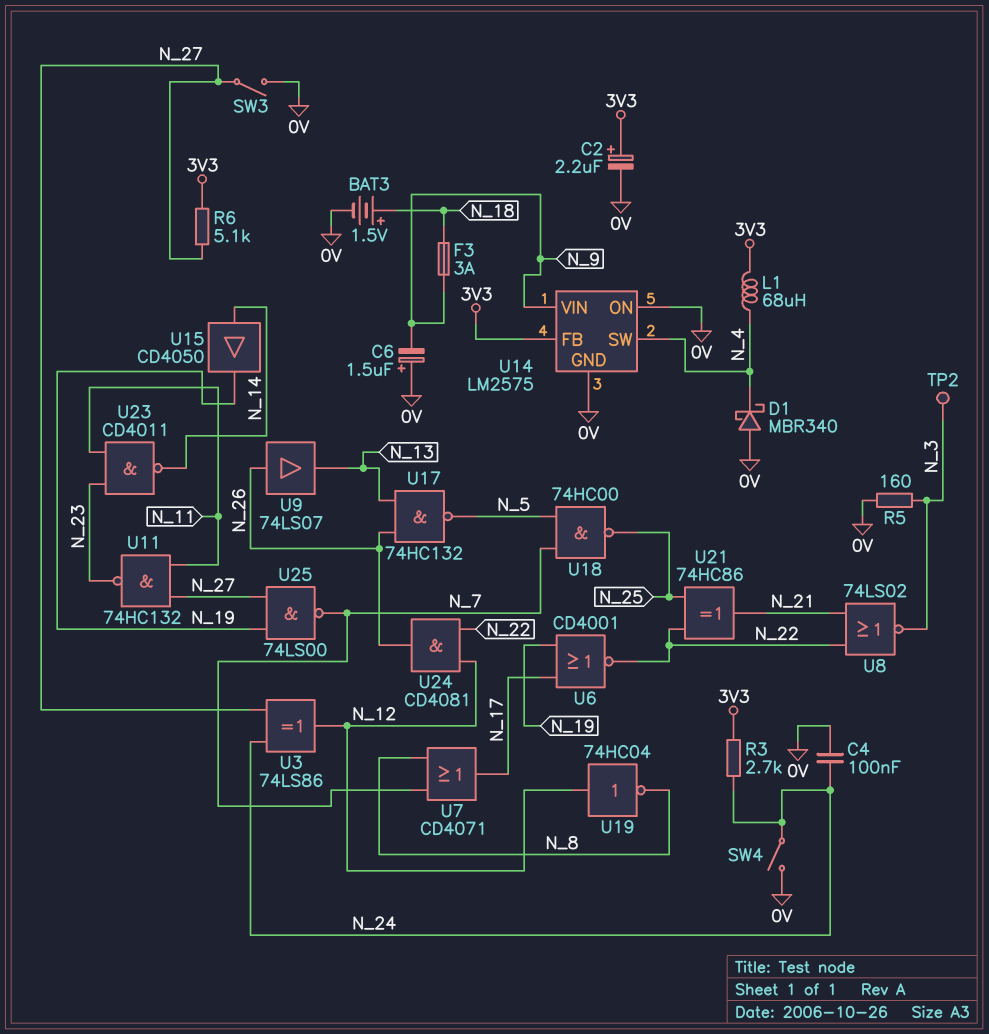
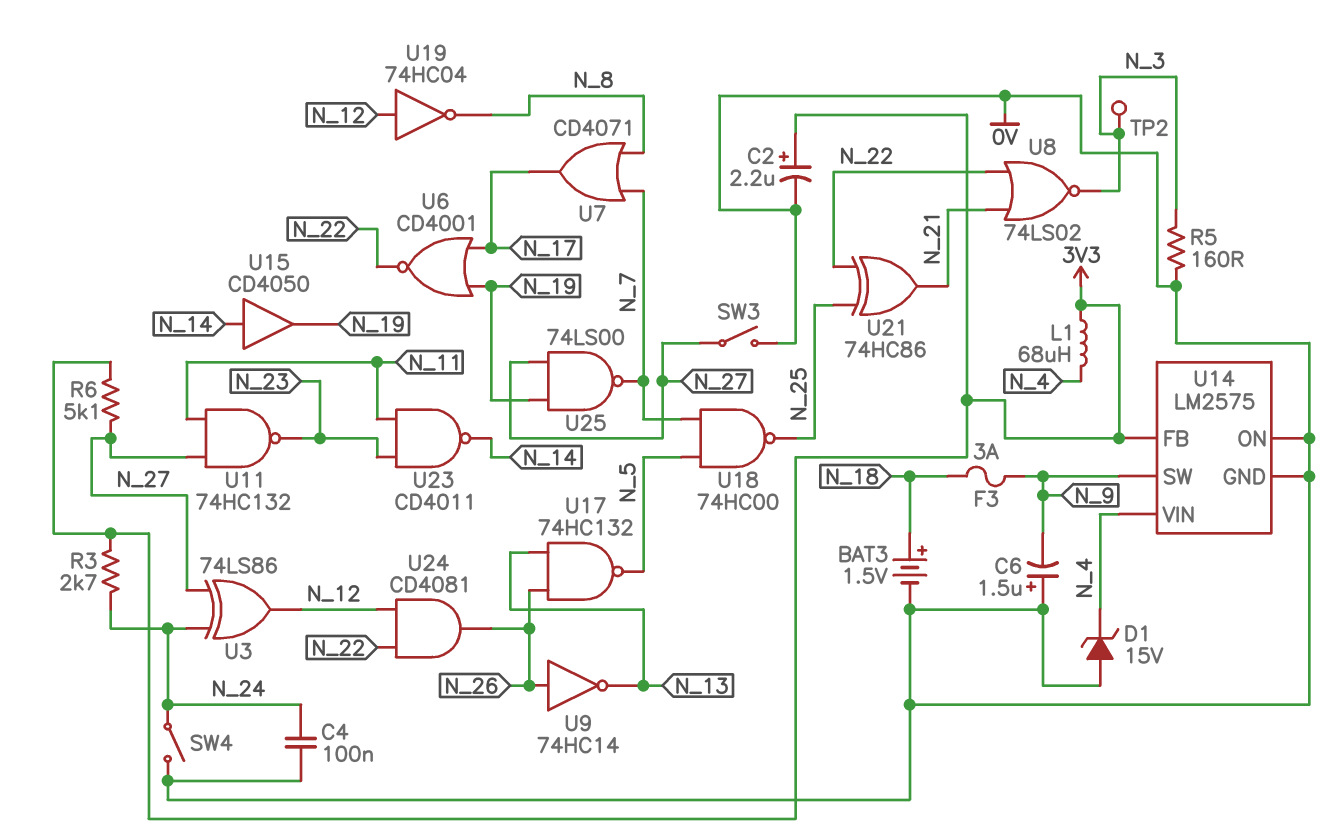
D1: schottky MBR340 (A 0V, K N_4) -> zener 15V (A 0V, K N_4)
U9: buffer 74LS07 (in N_26, out N_13) -> NOT 74HC14 (in N_26, out N_13)
U14 pin SW: N_4 -> N_9
U14 pin VIN: N_9 -> N_4

